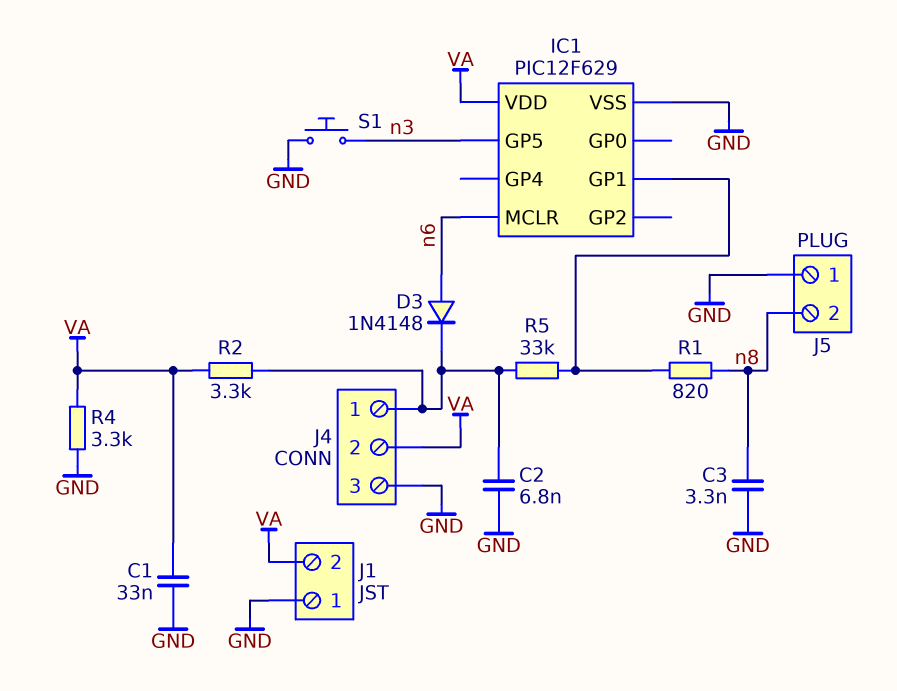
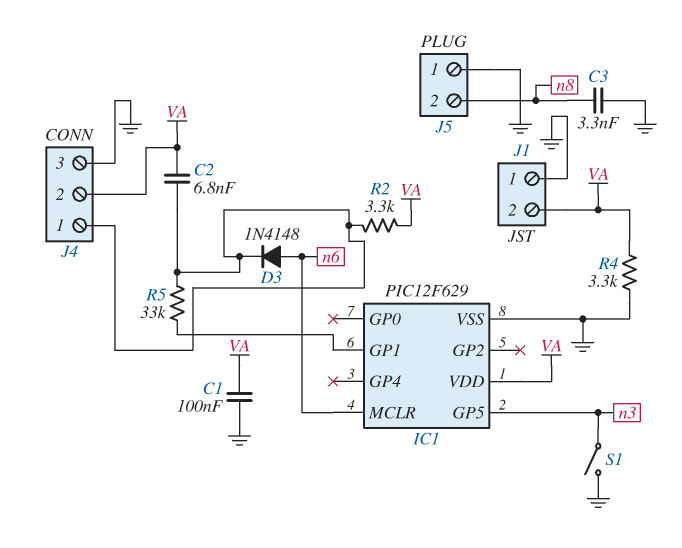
C1: 33nF (GND, VA) -> 100nF (GND, VA)
C2: 6.8nF (GND, J4/1) -> 6.8nF (J4/1, VA)
R1: 820 (IC1/GP1, n8) -> none
S1: button (GND, n3) -> switch (GND, n3)

